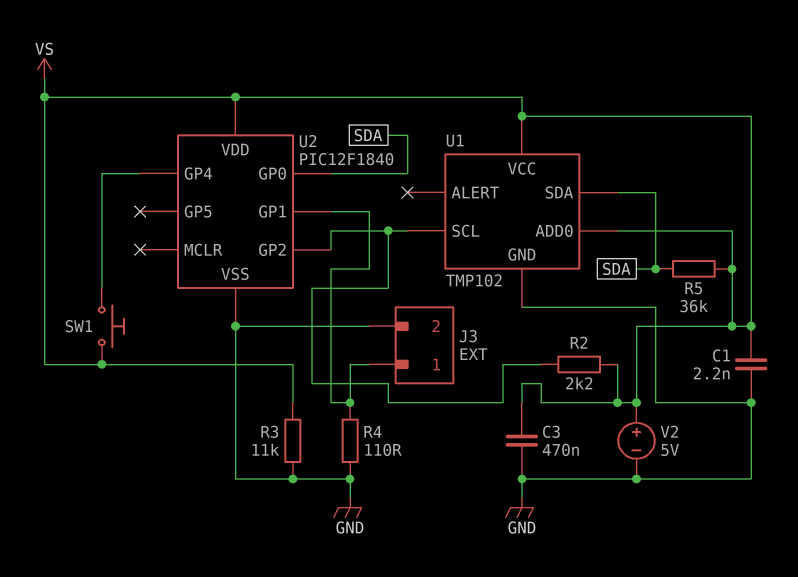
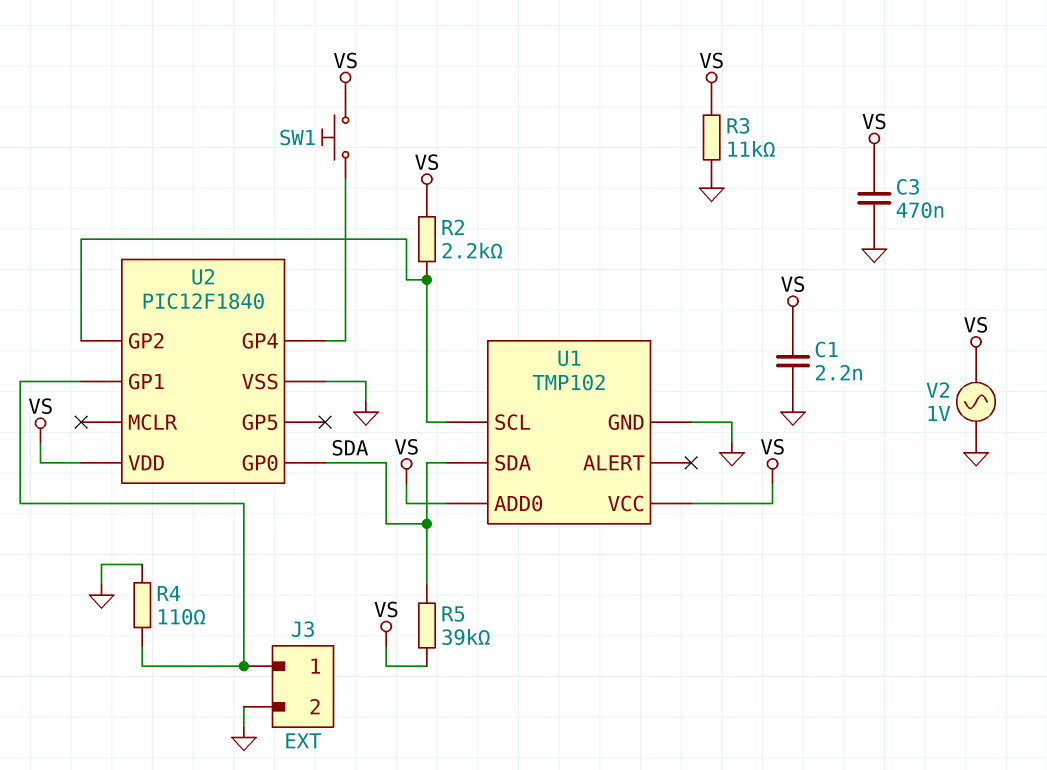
R5: 36k (SDA, VS) -> 39k (SDA, VS)
V2: 5V (plus VS, minus GND) -> AC 1V (GND, VS)

